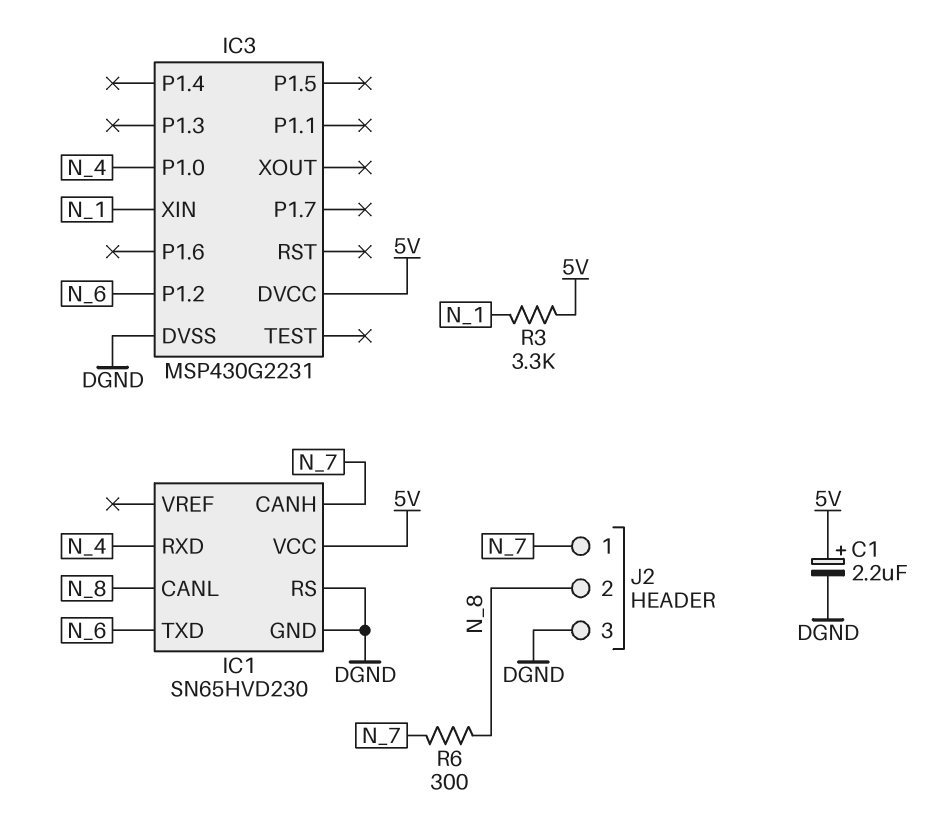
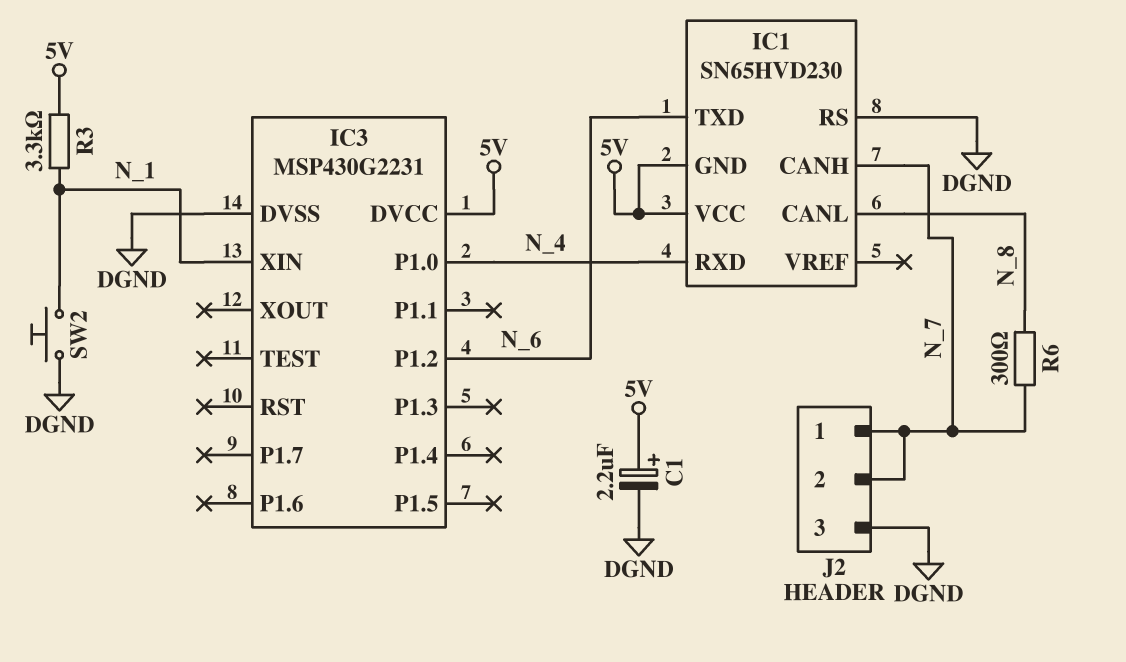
IC1 pin GND: DGND -> 5V
J2 pin 2: N_8 -> N_7
SW2: none -> button (DGND, N_1)

